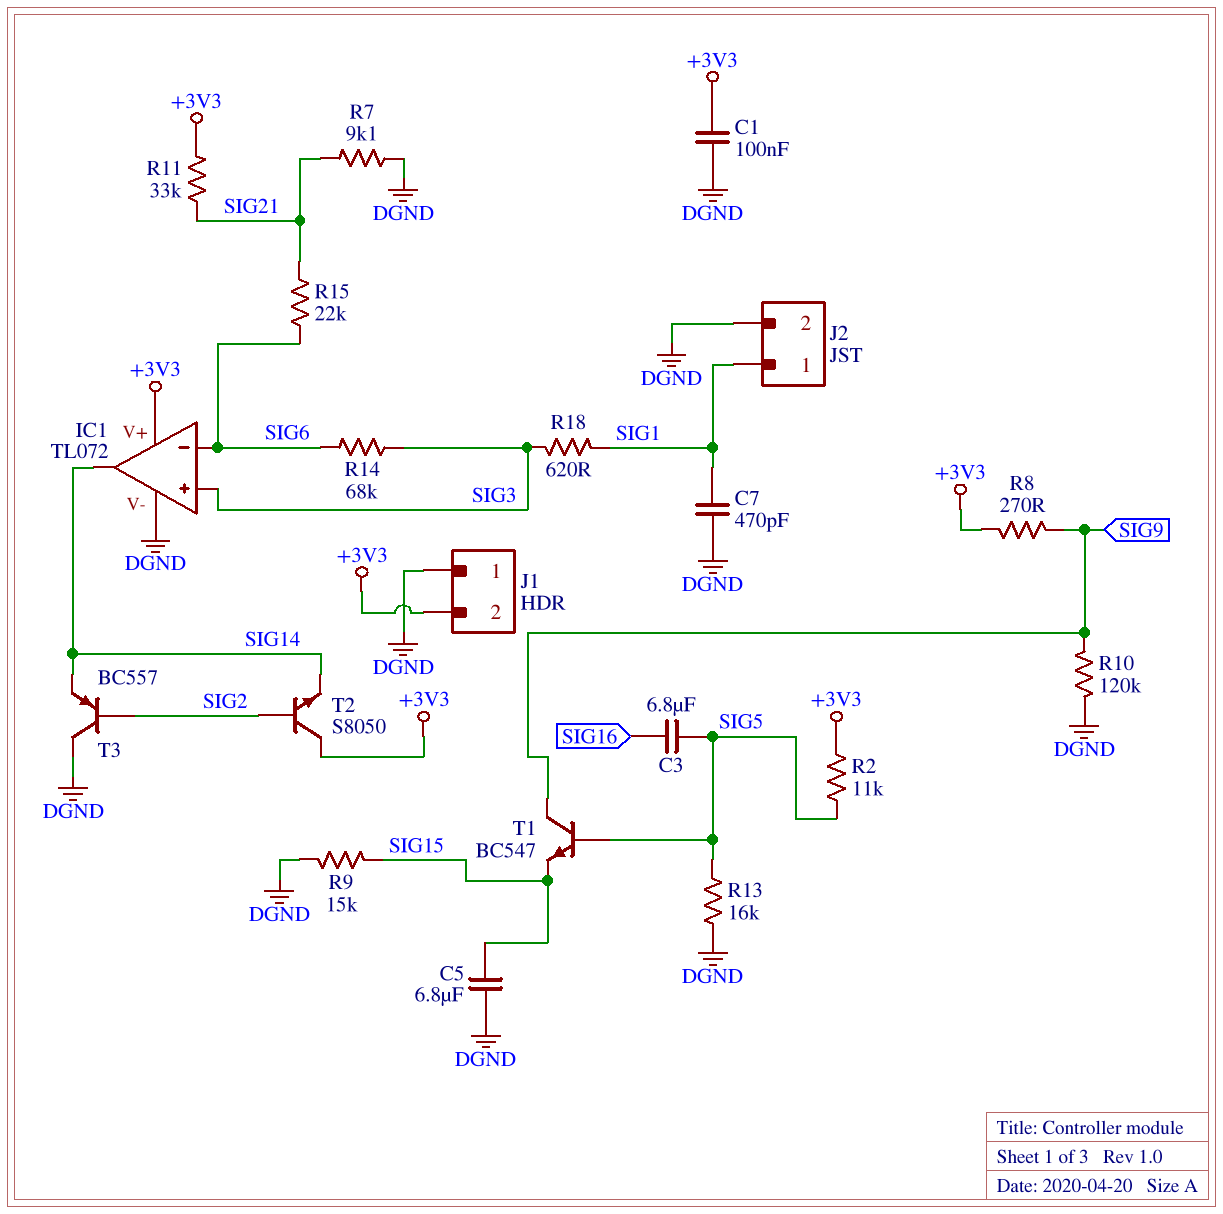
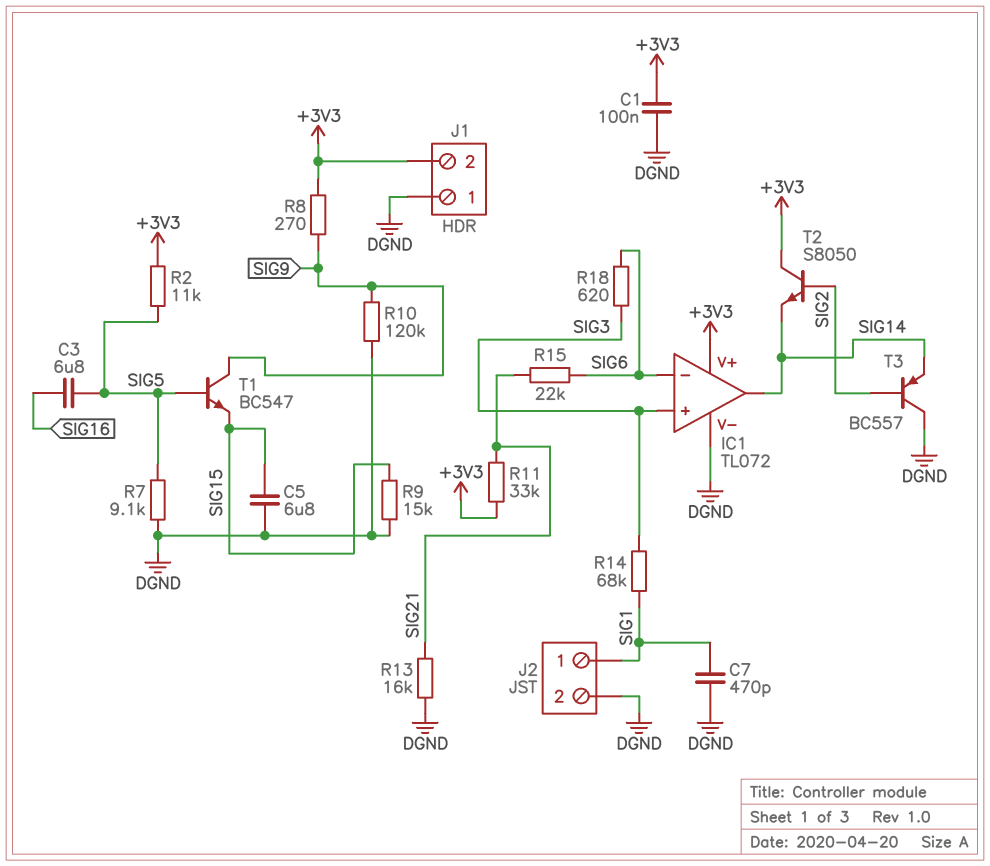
R7: 9.1k (DGND, SIG21) -> 9.1k (DGND, SIG5)
R13: 16k (DGND, SIG5) -> 16k (DGND, SIG21)
R14: 68k (SIG3, SIG6) -> 68k (SIG1, SIG3)
R18: 620 (SIG1, SIG3) -> 620 (SIG3, SIG6)

